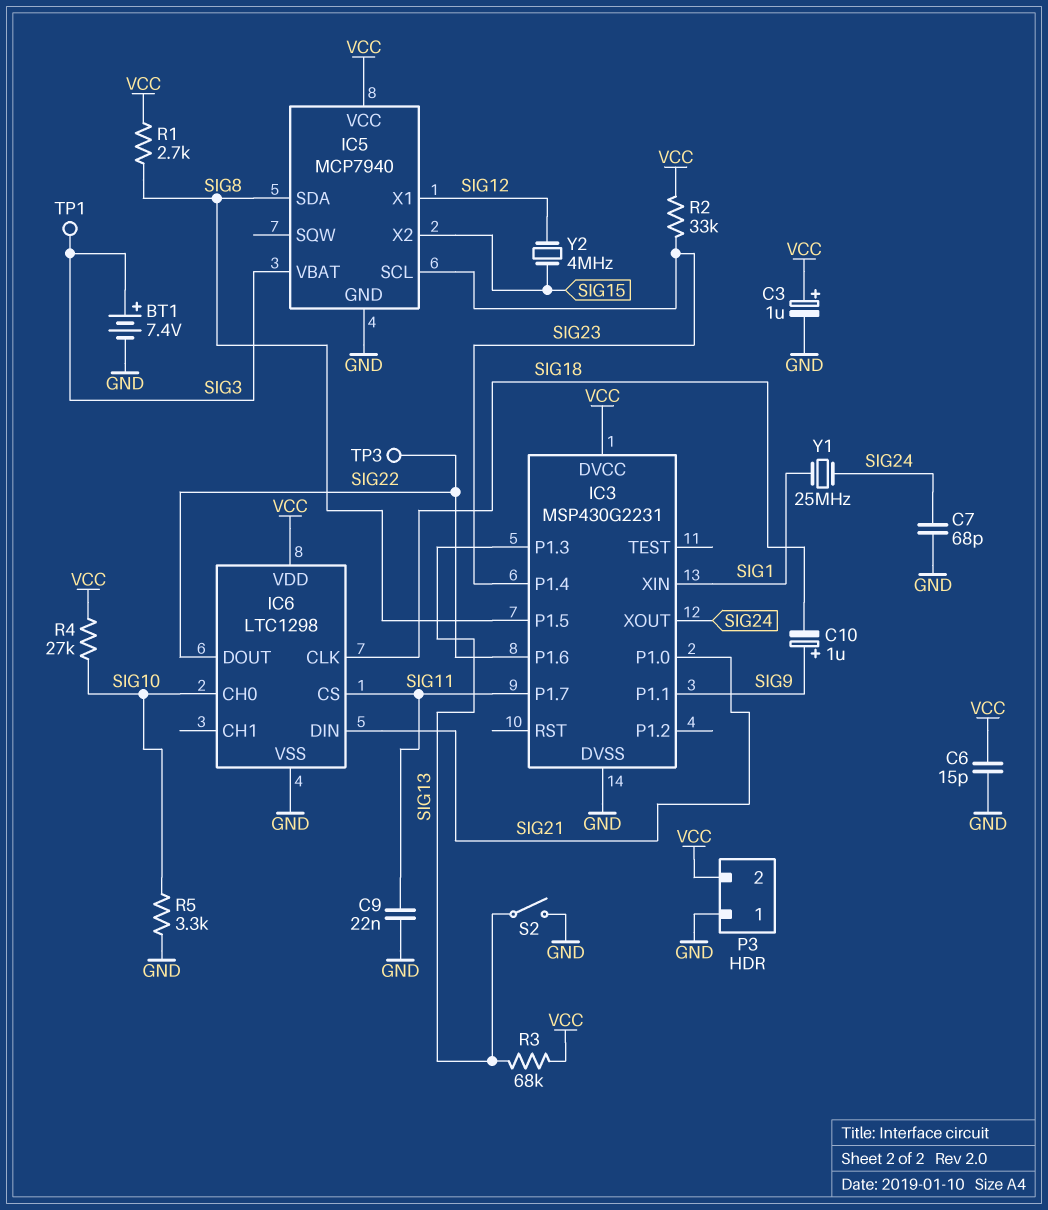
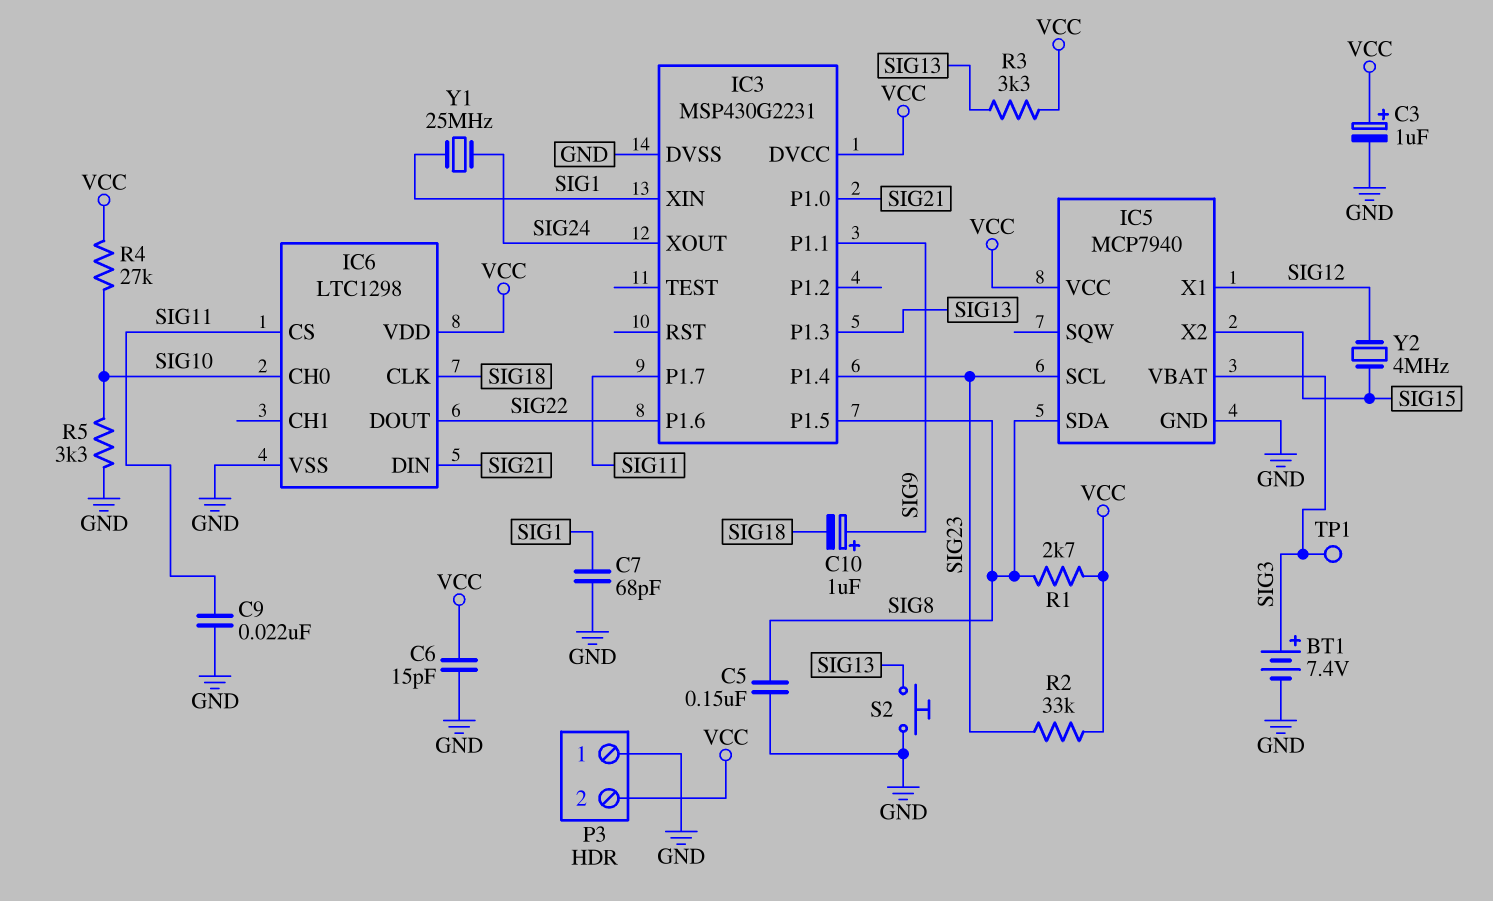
C5: none -> 150nF (GND, SIG8)
C7: 68pF (GND, SIG24) -> 68pF (GND, SIG1)
R3: 68k (SIG13, VCC) -> 3.3k (SIG13, VCC)
S2: switch (GND, SIG13) -> button (GND, SIG13)
TP3: test point (SIG22) -> none

